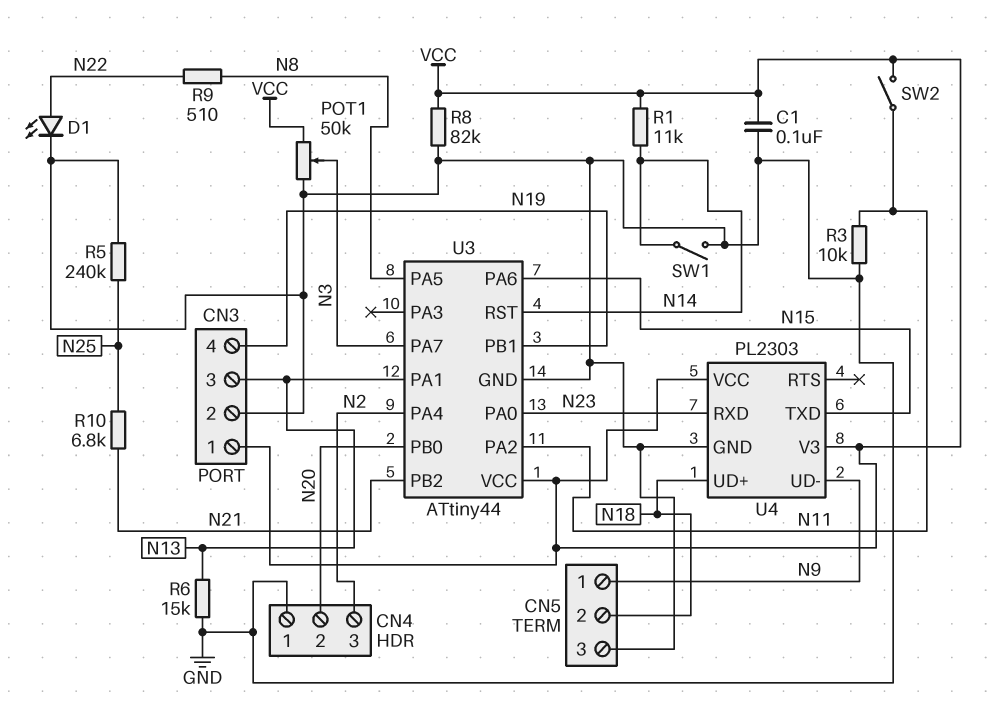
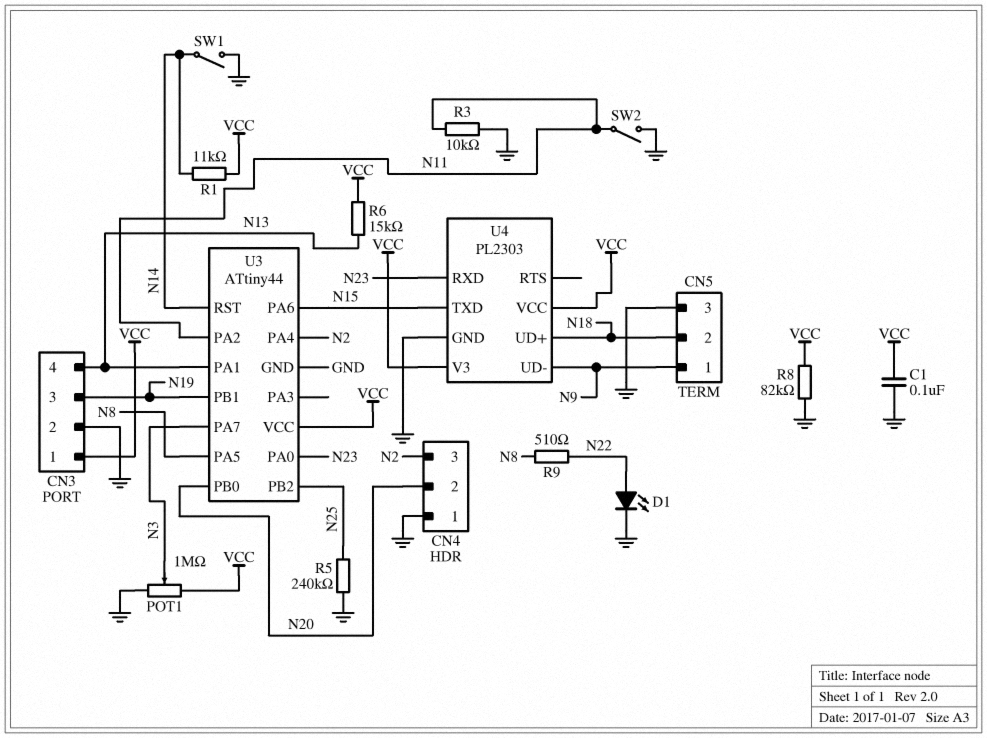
CN3 pin 3: N13 -> N19
CN3 pin 4: N19 -> N13
POT1: 50k (GND, VCC, wiper N3) -> 1M (GND, VCC, wiper N3)
R6: 15k (GND, N13) -> 15k (N13, VCC)
R10: 6.8k (N21, N25) -> none
SW2: switch (N11, VCC) -> switch (GND, N11)
U3 pin PB2: N21 -> N25

